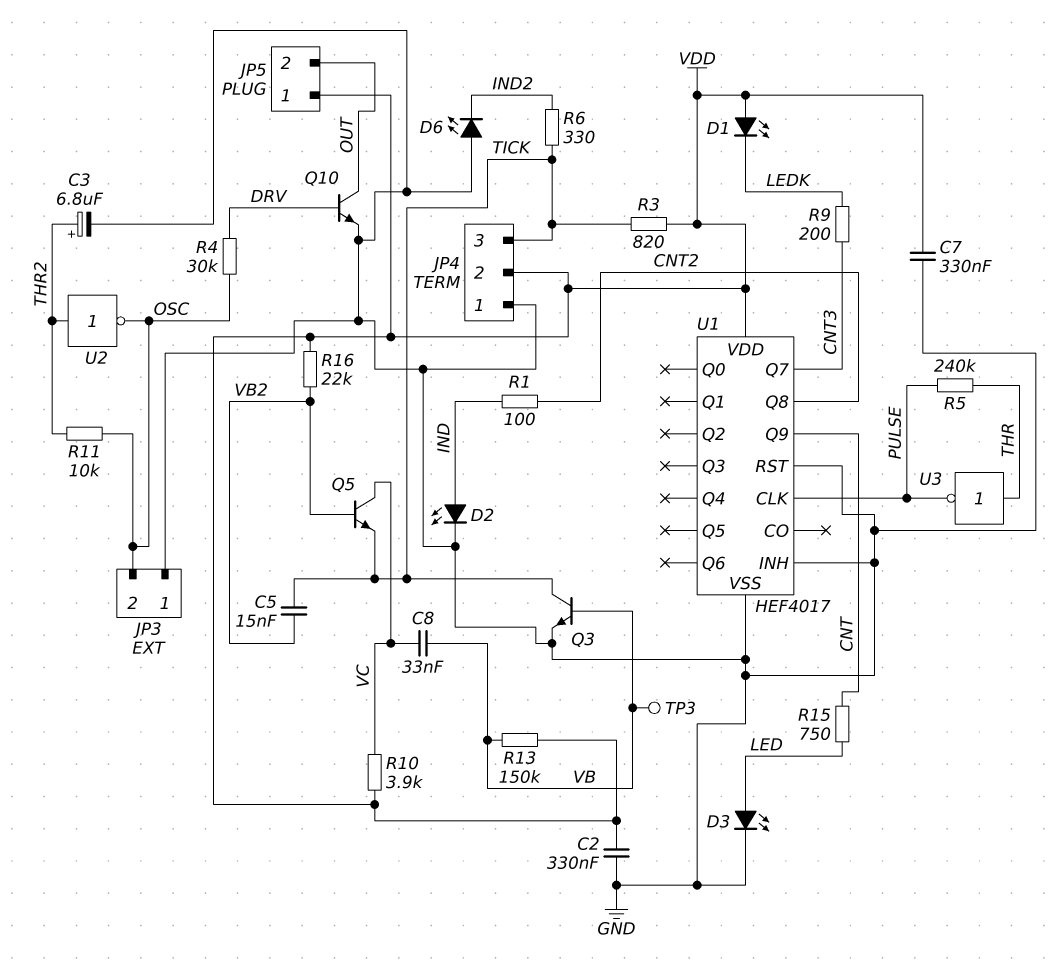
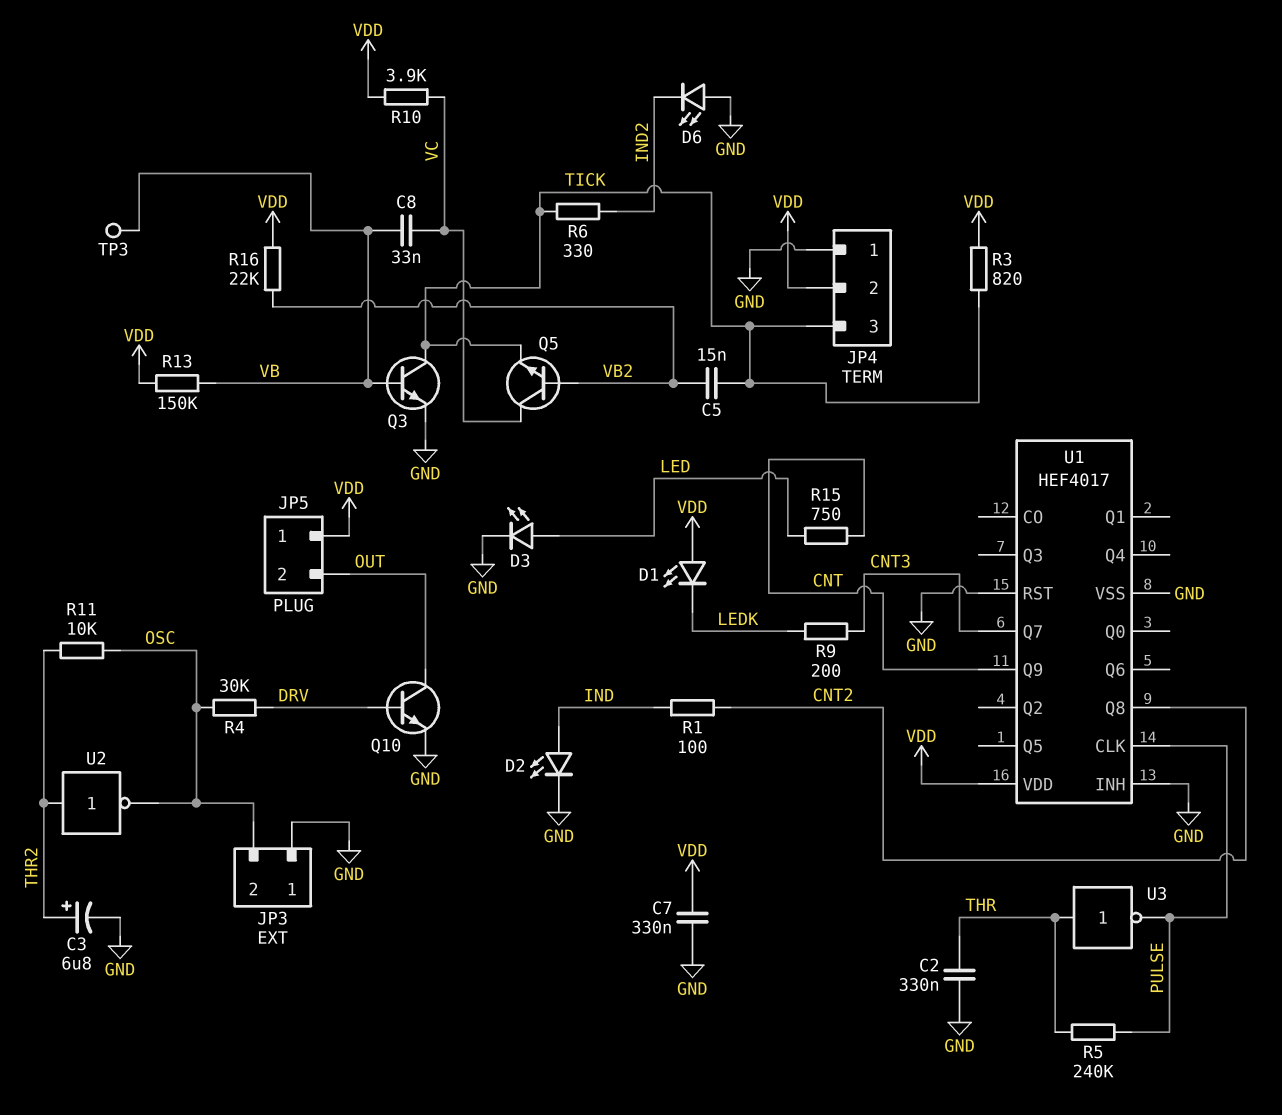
C2: 330nF (GND, VDD) -> 330nF (GND, THR)

